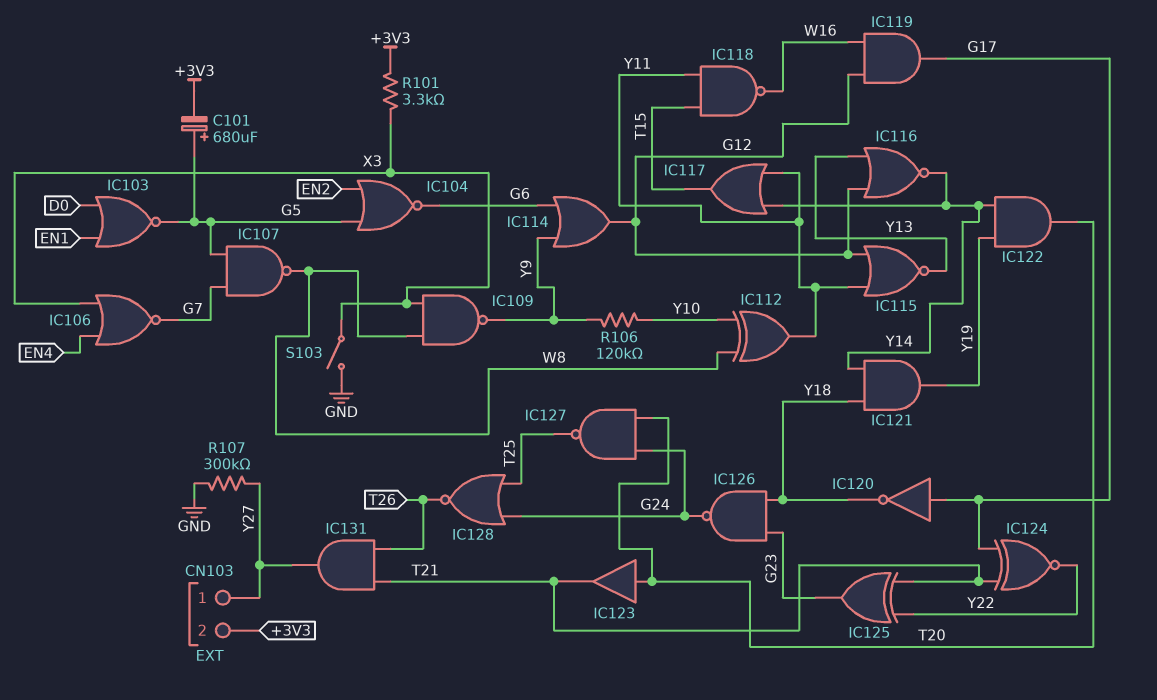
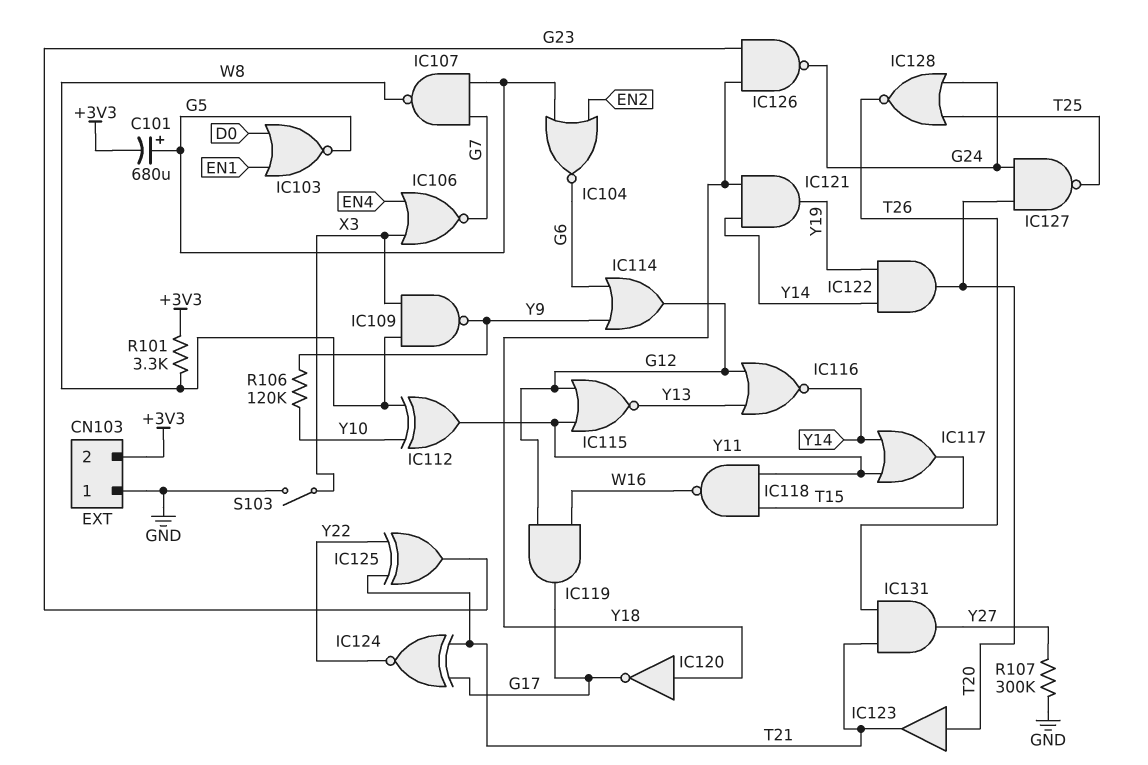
CN103 pin 1: Y27 -> GND
IC120: NOT (in G17, out Y18) -> NOT (in Y18, out G17)
R101: 3.3k (+3V3, X3) -> 3.3k (+3V3, W8)

